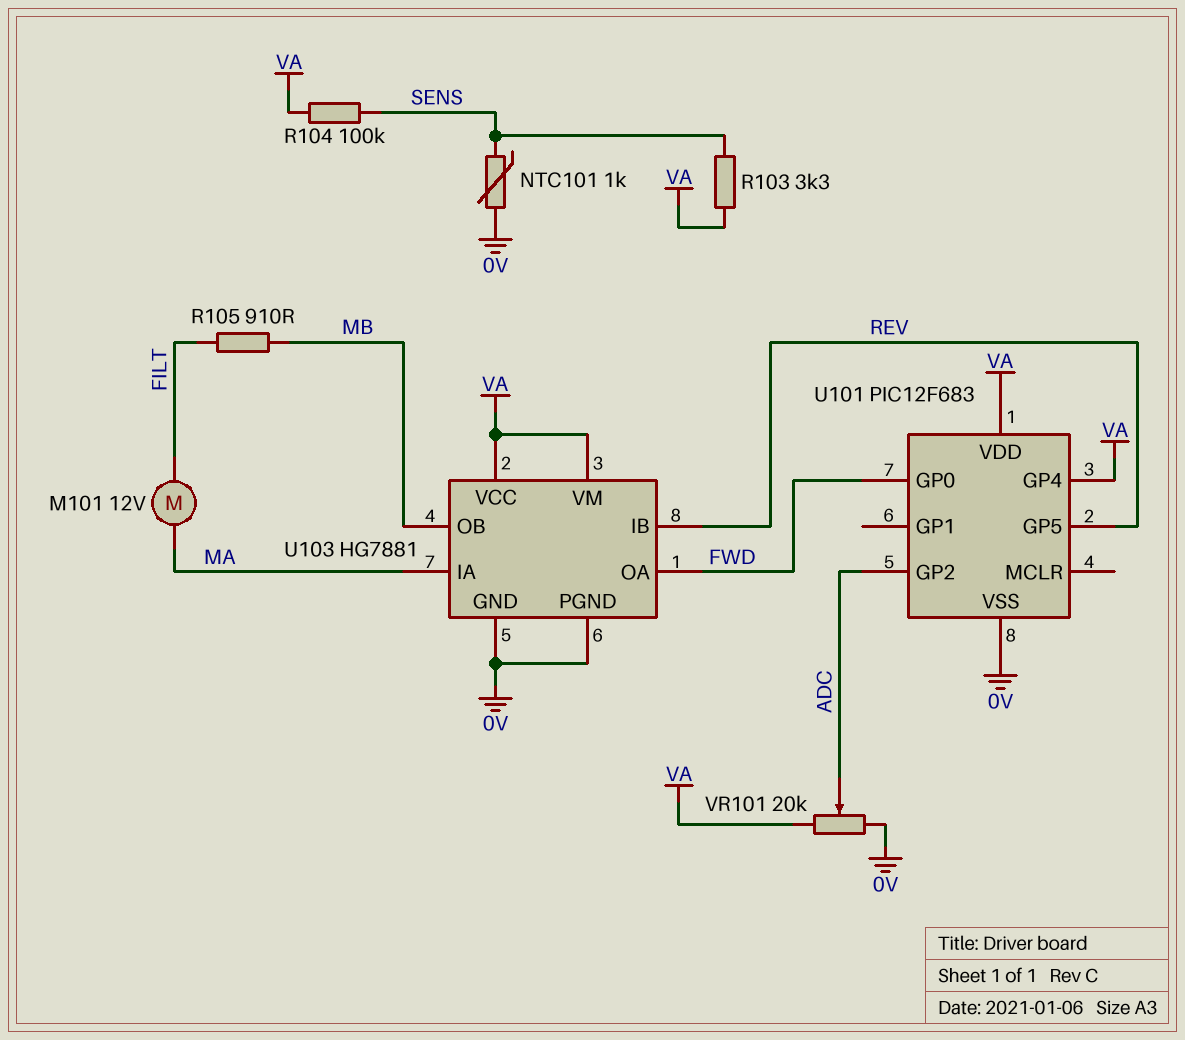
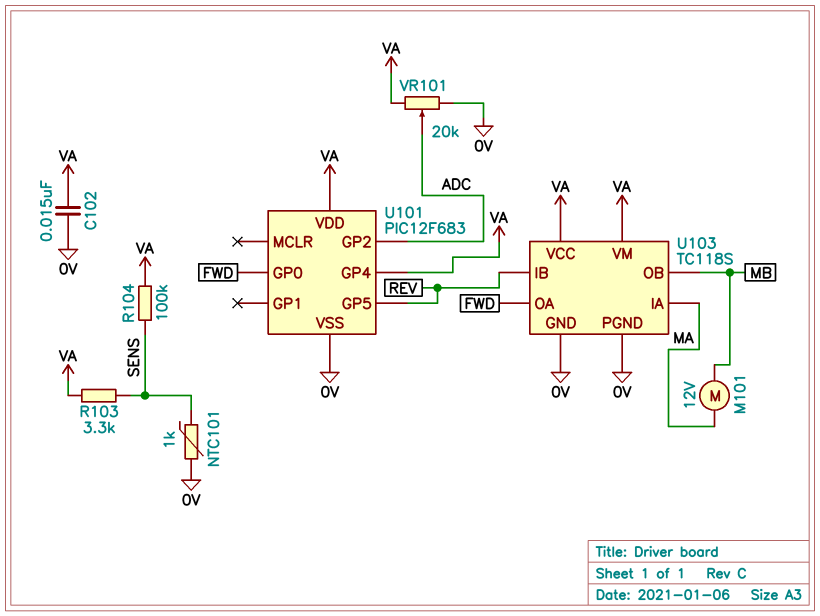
C102: none -> 15nF (0V, VA)
M101: motor 12V (FILT, MA) -> motor 12V (MA, MB)
R105: 910 (FILT, MB) -> none
U103: HG7881 -> TC118S

